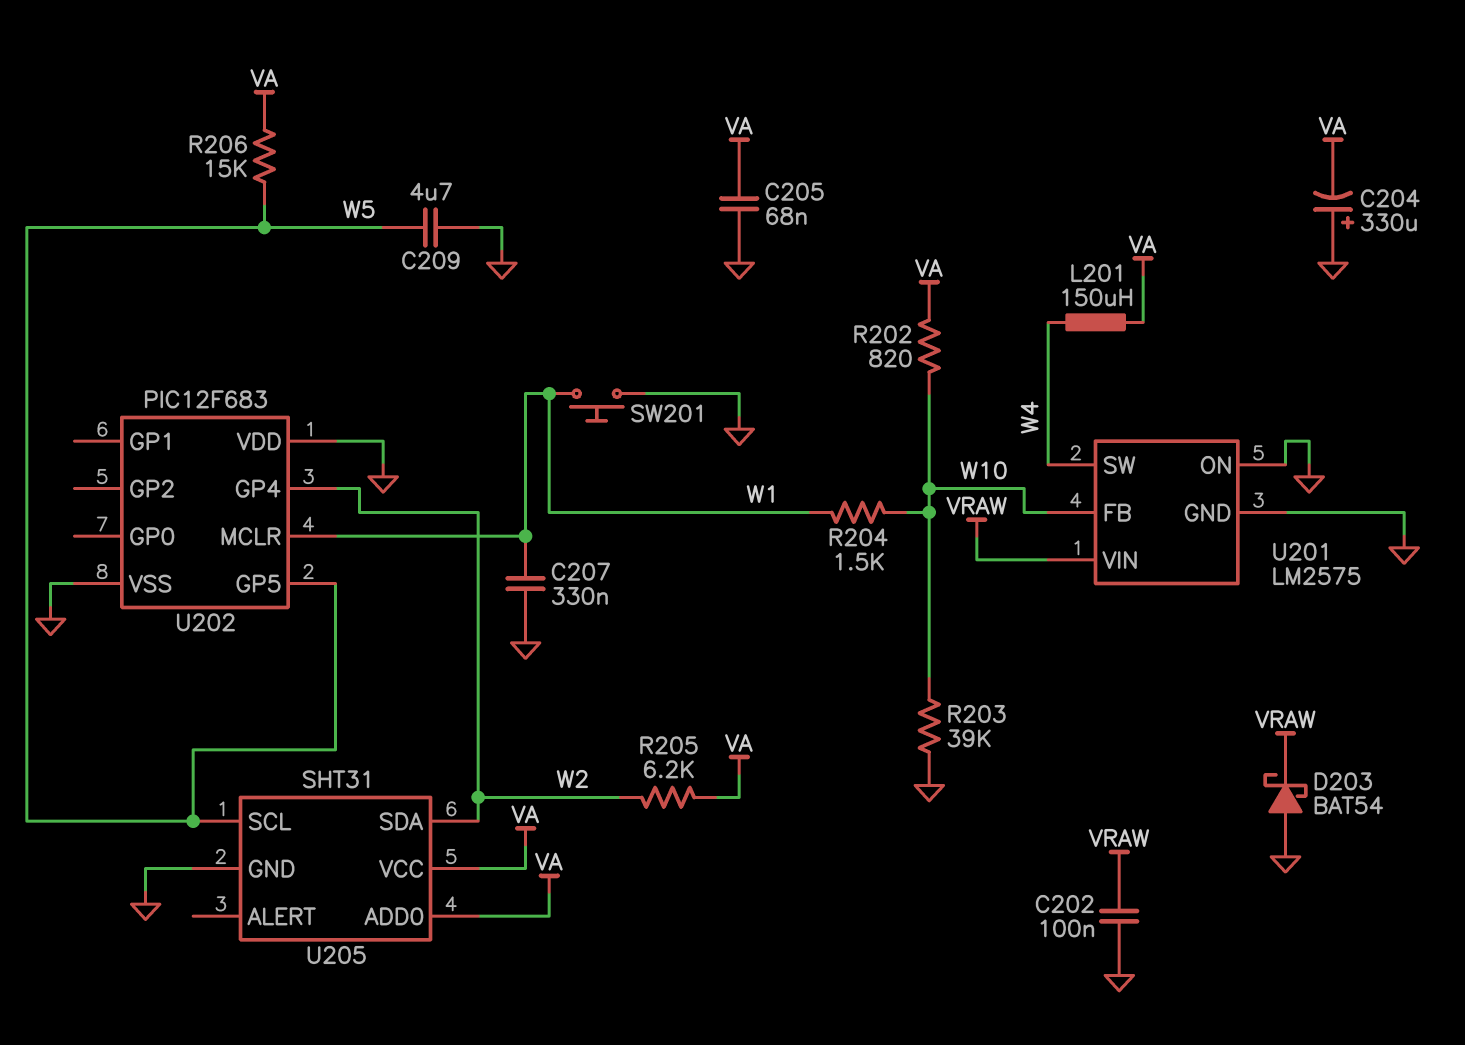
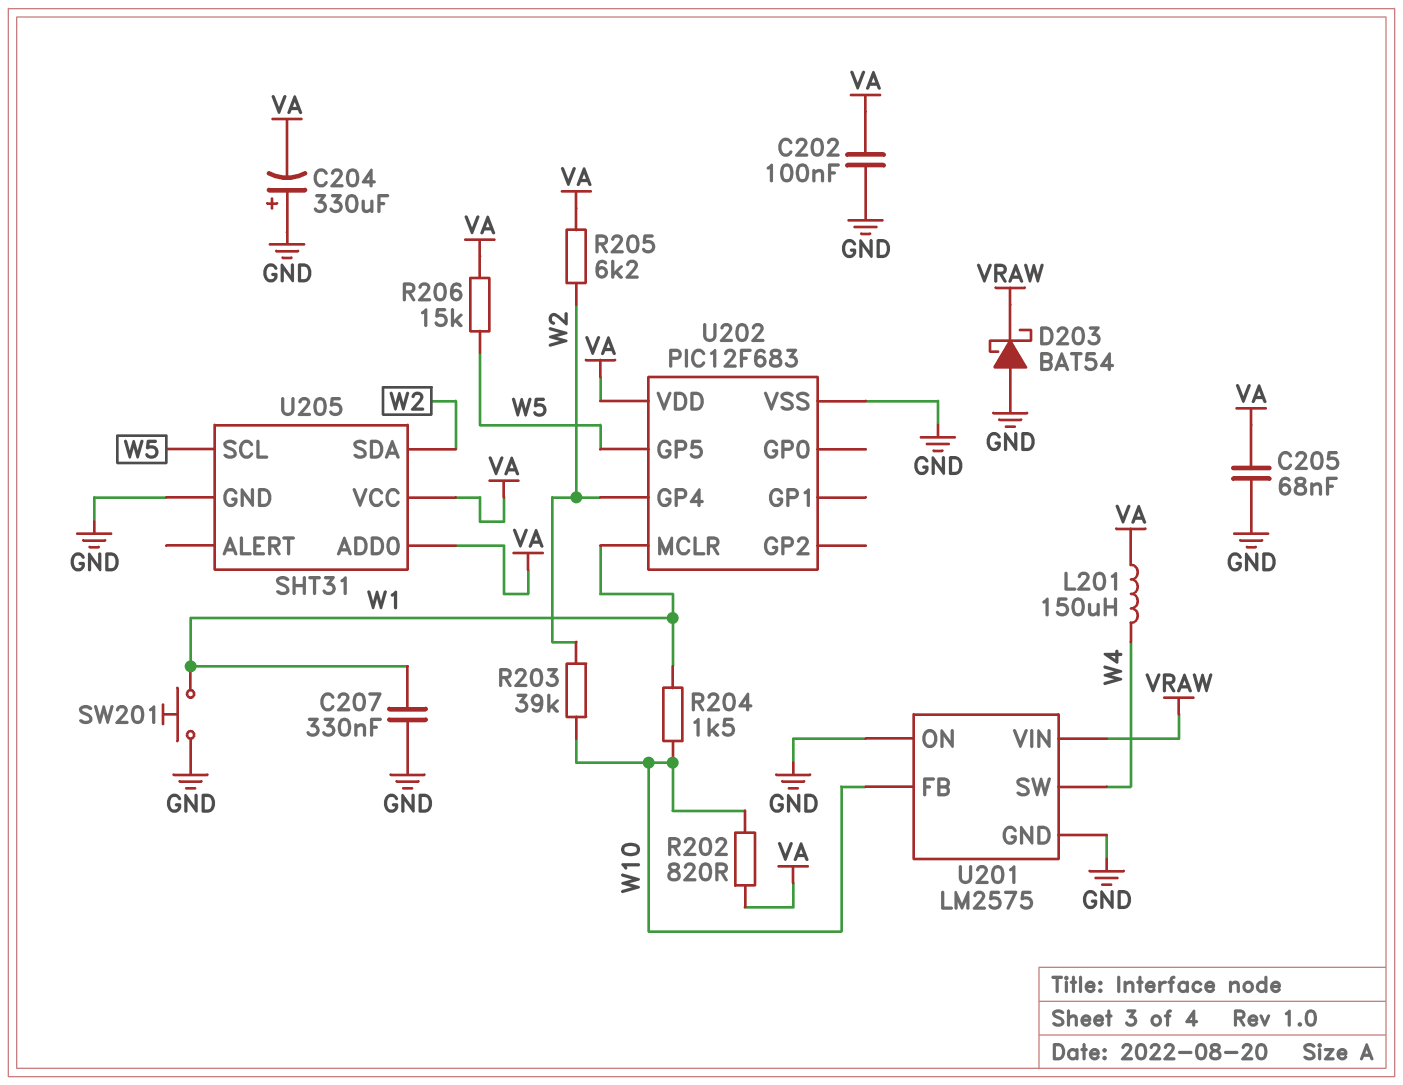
C202: 100nF (GND, VRAW) -> 100nF (GND, VA)
C209: 4.7uF (GND, W5) -> none
R203: 39k (GND, W10) -> 39k (W2, W10)
U202 pin VDD: GND -> VA

